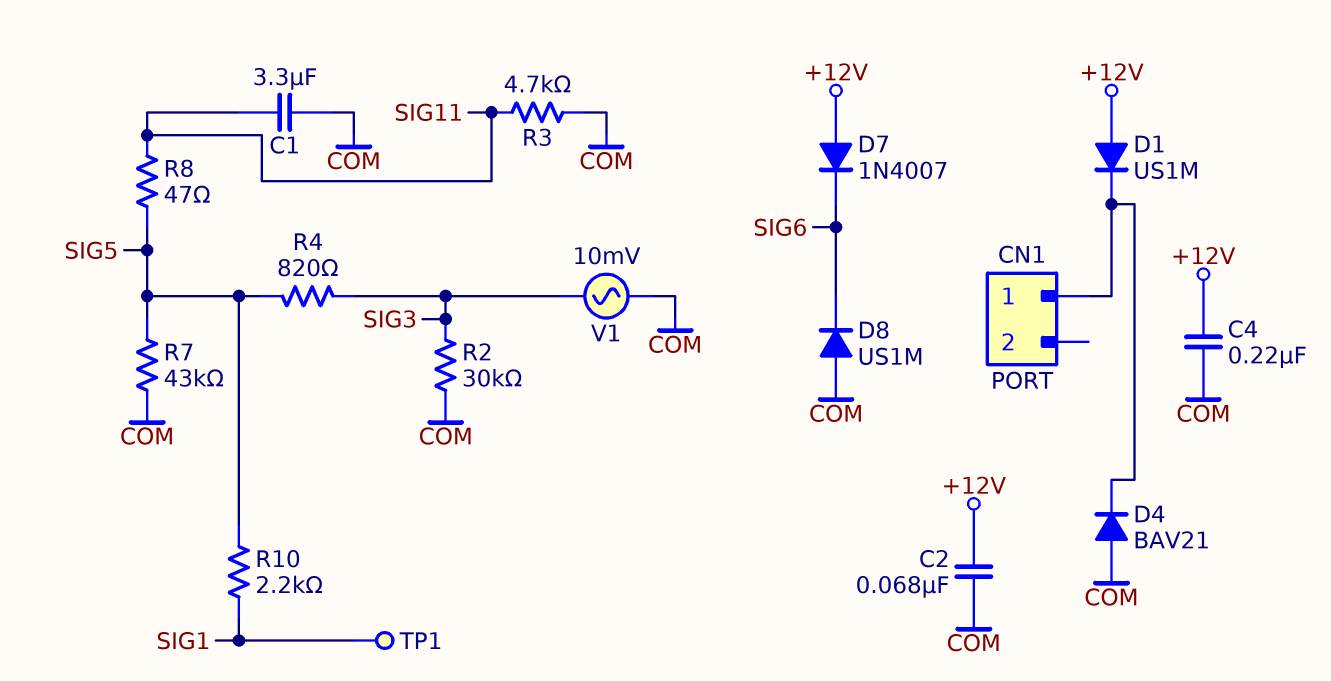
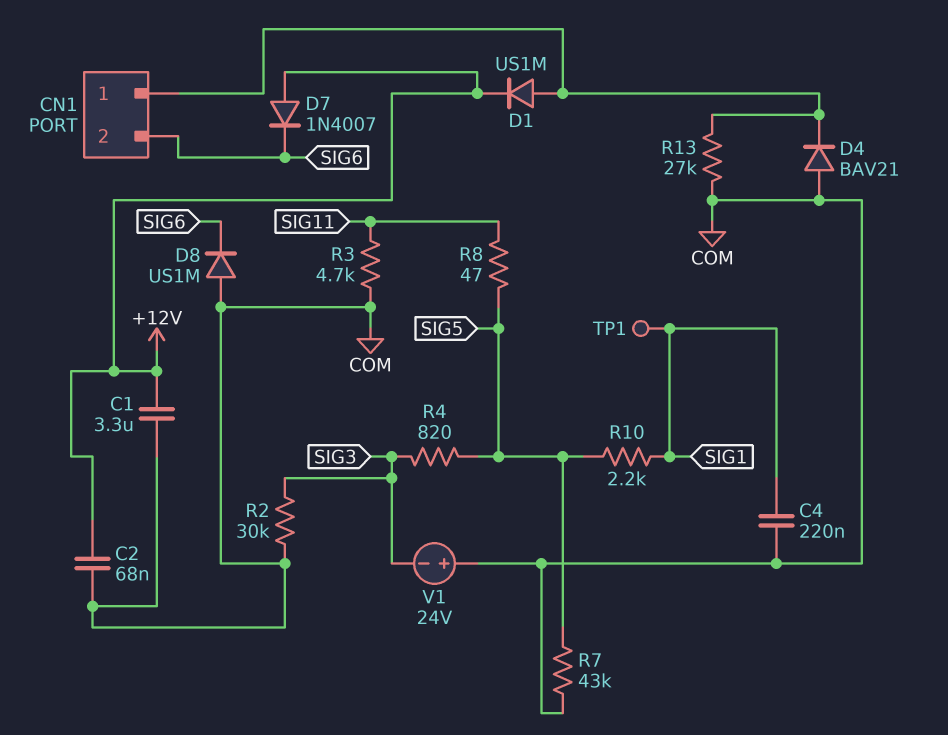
C1: 3.3uF (COM, SIG11) -> 3.3uF (+12V, COM)
C4: 220nF (+12V, COM) -> 220nF (COM, SIG1)
CN1 pin 2: none -> SIG6
D1: diode US1M (A +12V, K CN1/1) -> diode US1M (A CN1/1, K +12V)
R13: none -> 27k (CN1/1, COM)
V1: AC 10mV (COM, SIG3) -> 24V (plus COM, minus SIG3)

